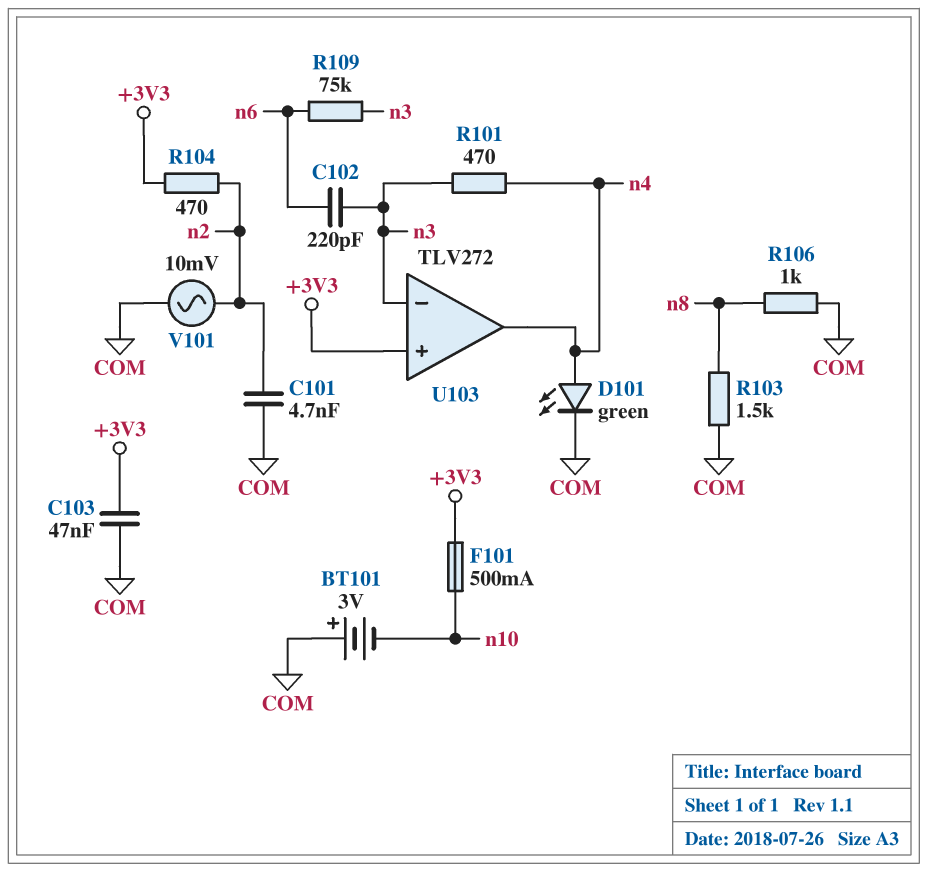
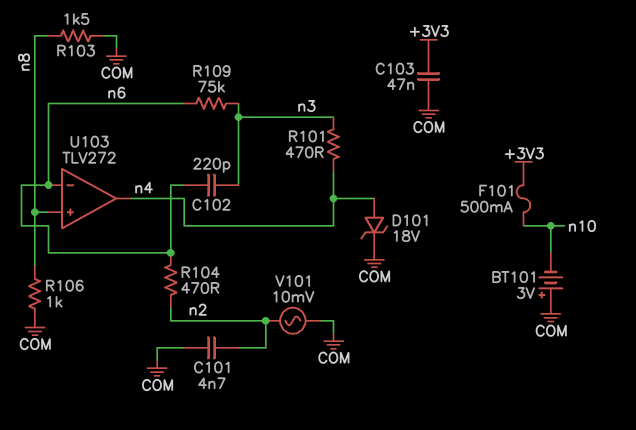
D101: LED green (A n4, K COM) -> zener 18V (A n4, K COM)
R104: 470 (+3V3, n2) -> 470 (n2, n6)
U103 pin in+: +3V3 -> n8
U103 pin in-: n3 -> n6

